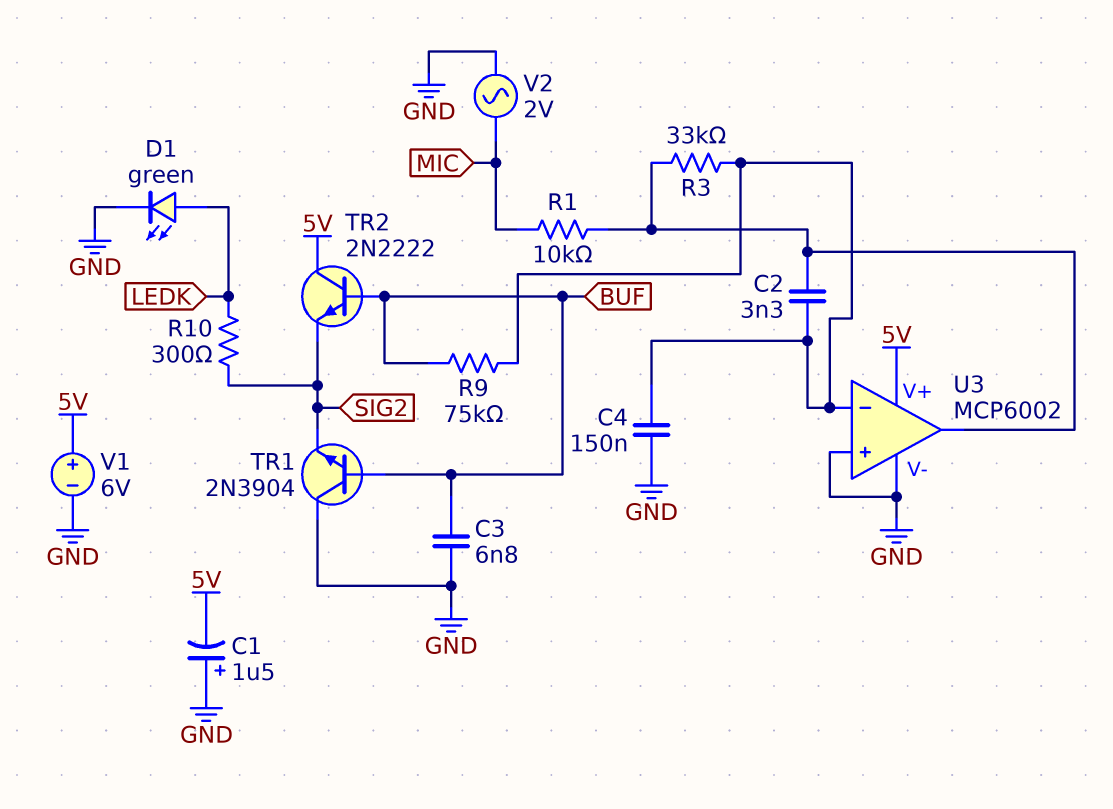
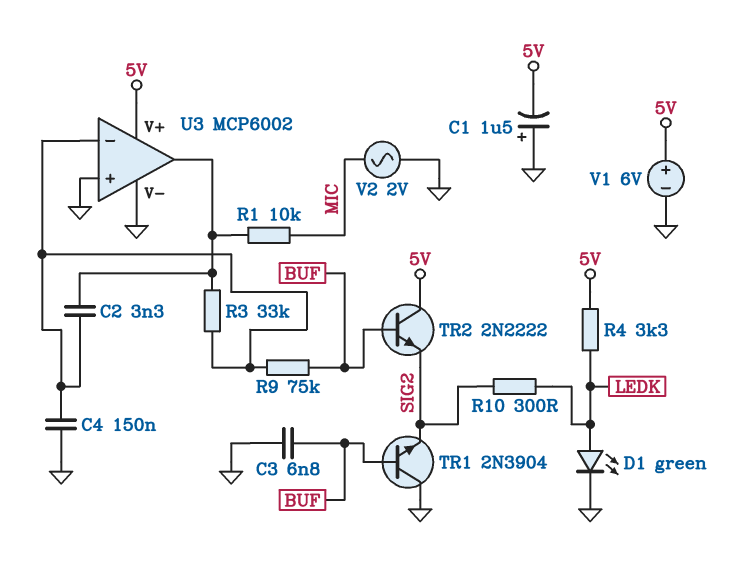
R4: none -> 3.3k (5V, LEDK)

